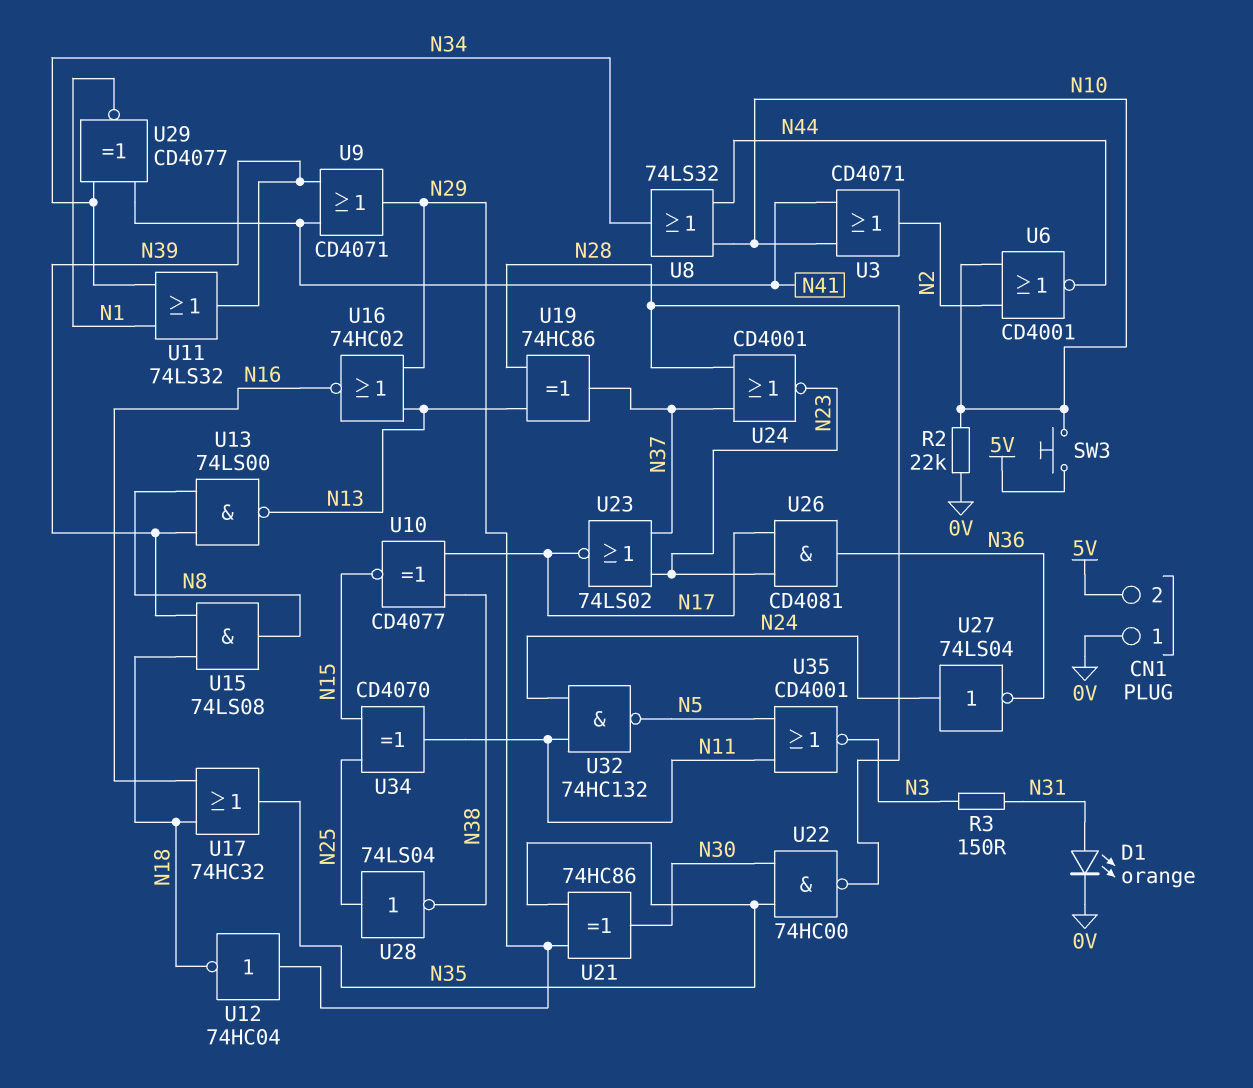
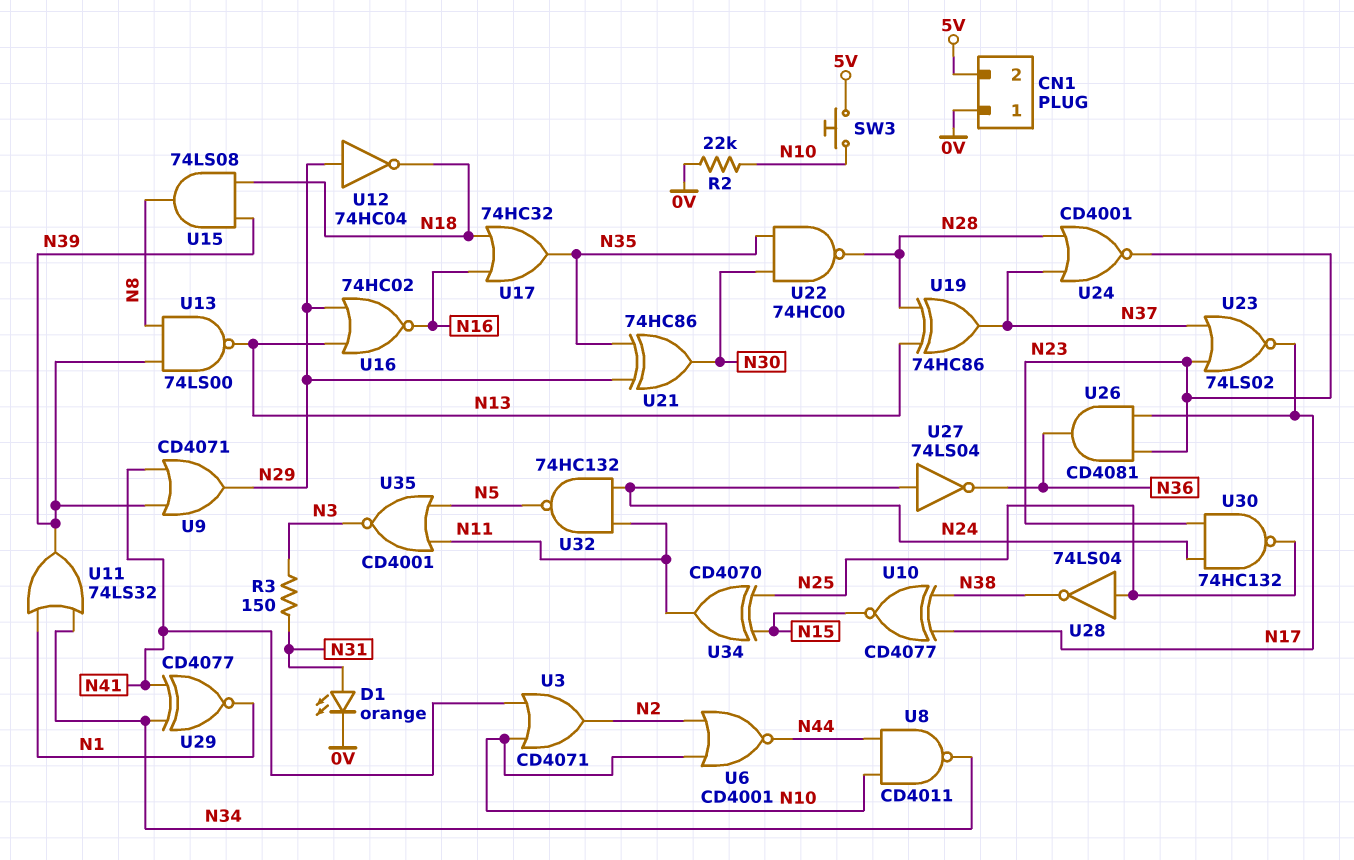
U8: OR 74LS32 (in N10, in N44, out N34) -> NAND CD4011 (in N10, in N44, out N34)
U30: none -> NAND 74HC132 (in N23, in N24, out N25)

